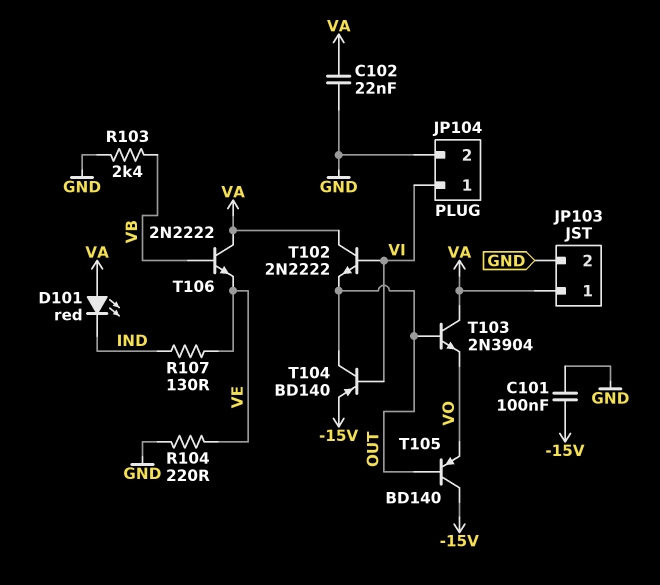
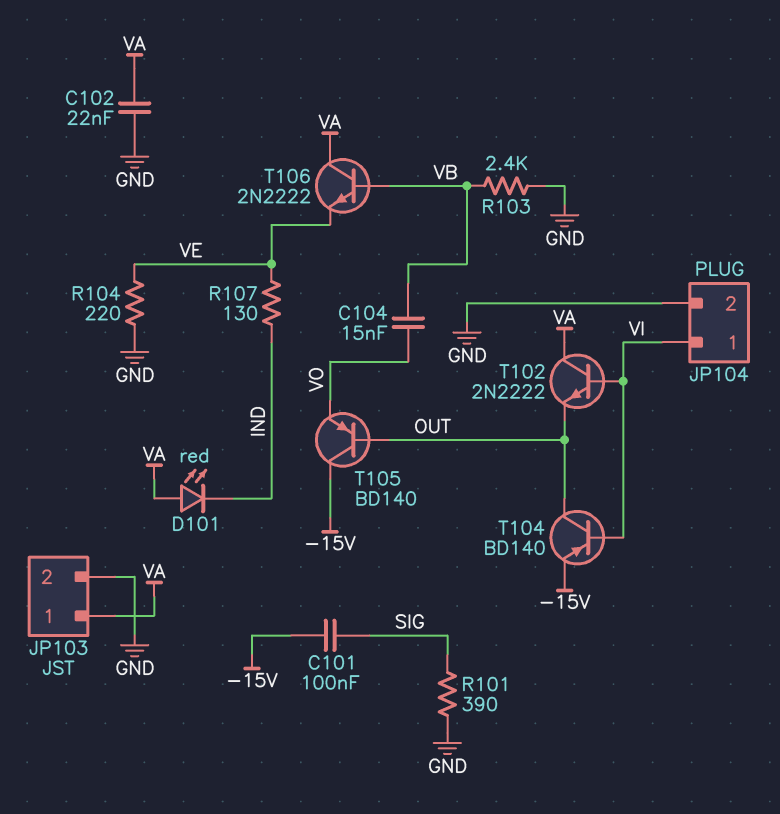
C101: 100nF (-15V, GND) -> 100nF (-15V, SIG)
C104: none -> 15nF (VB, VO)
R101: none -> 390 (GND, SIG)
T103: NPN 2N3904 (B OUT, C VA, E VO) -> none

